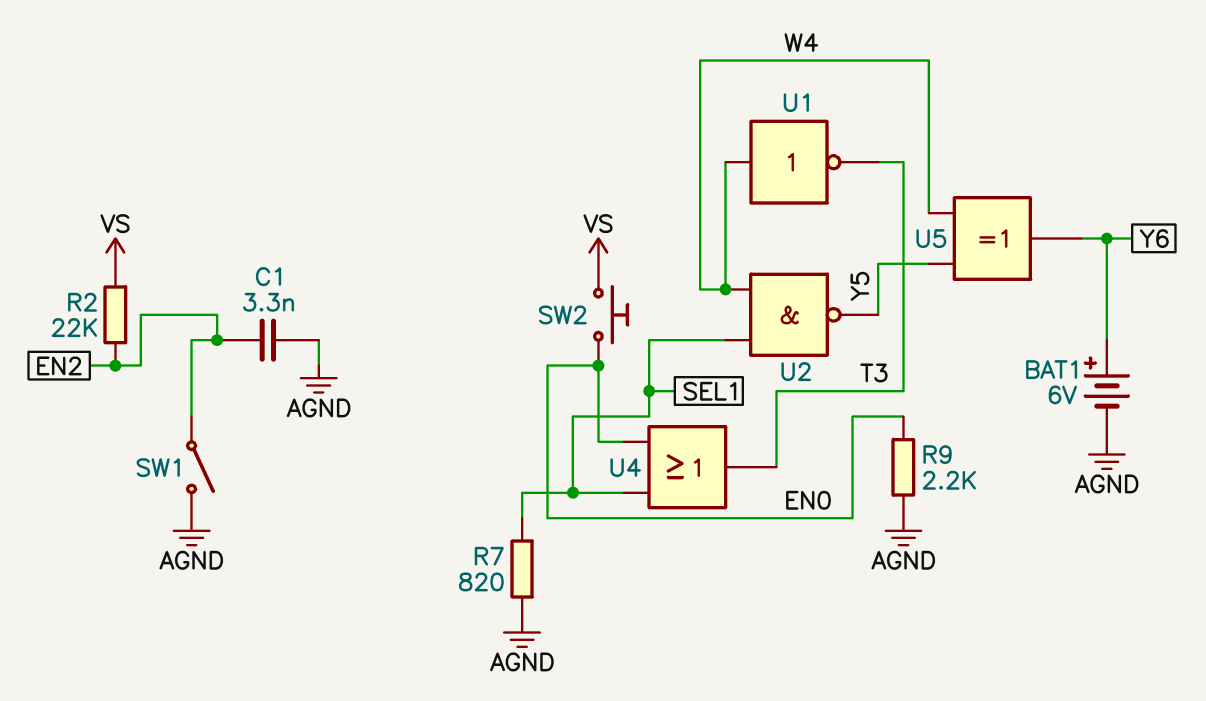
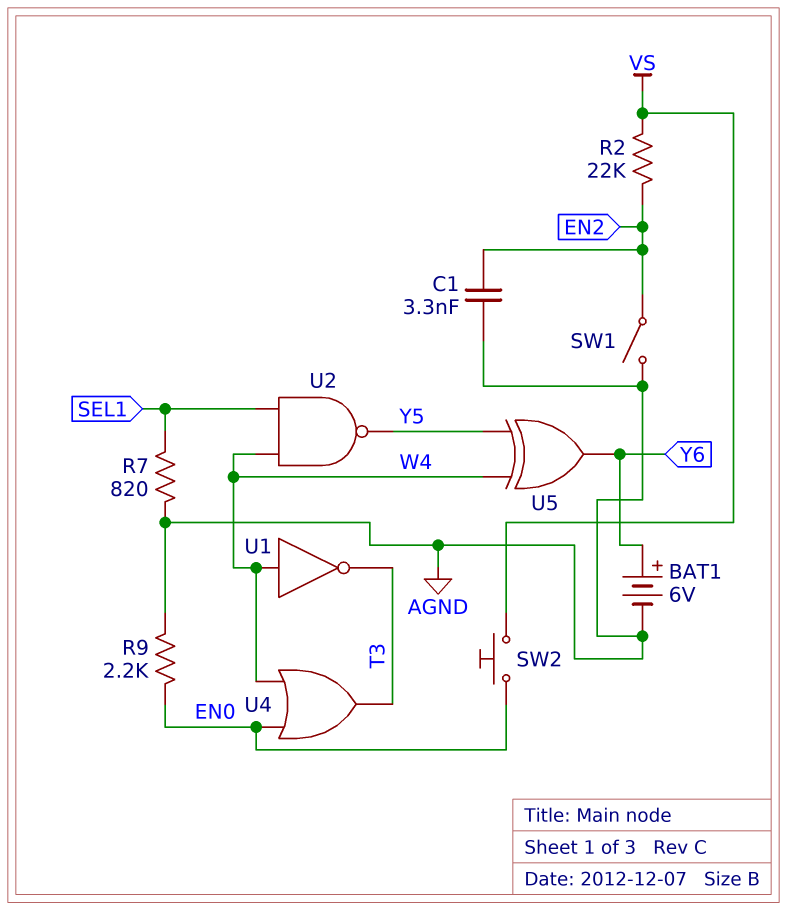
U4: OR (in EN0, in SEL1, out T3) -> OR (in EN0, in W4, out T3)

